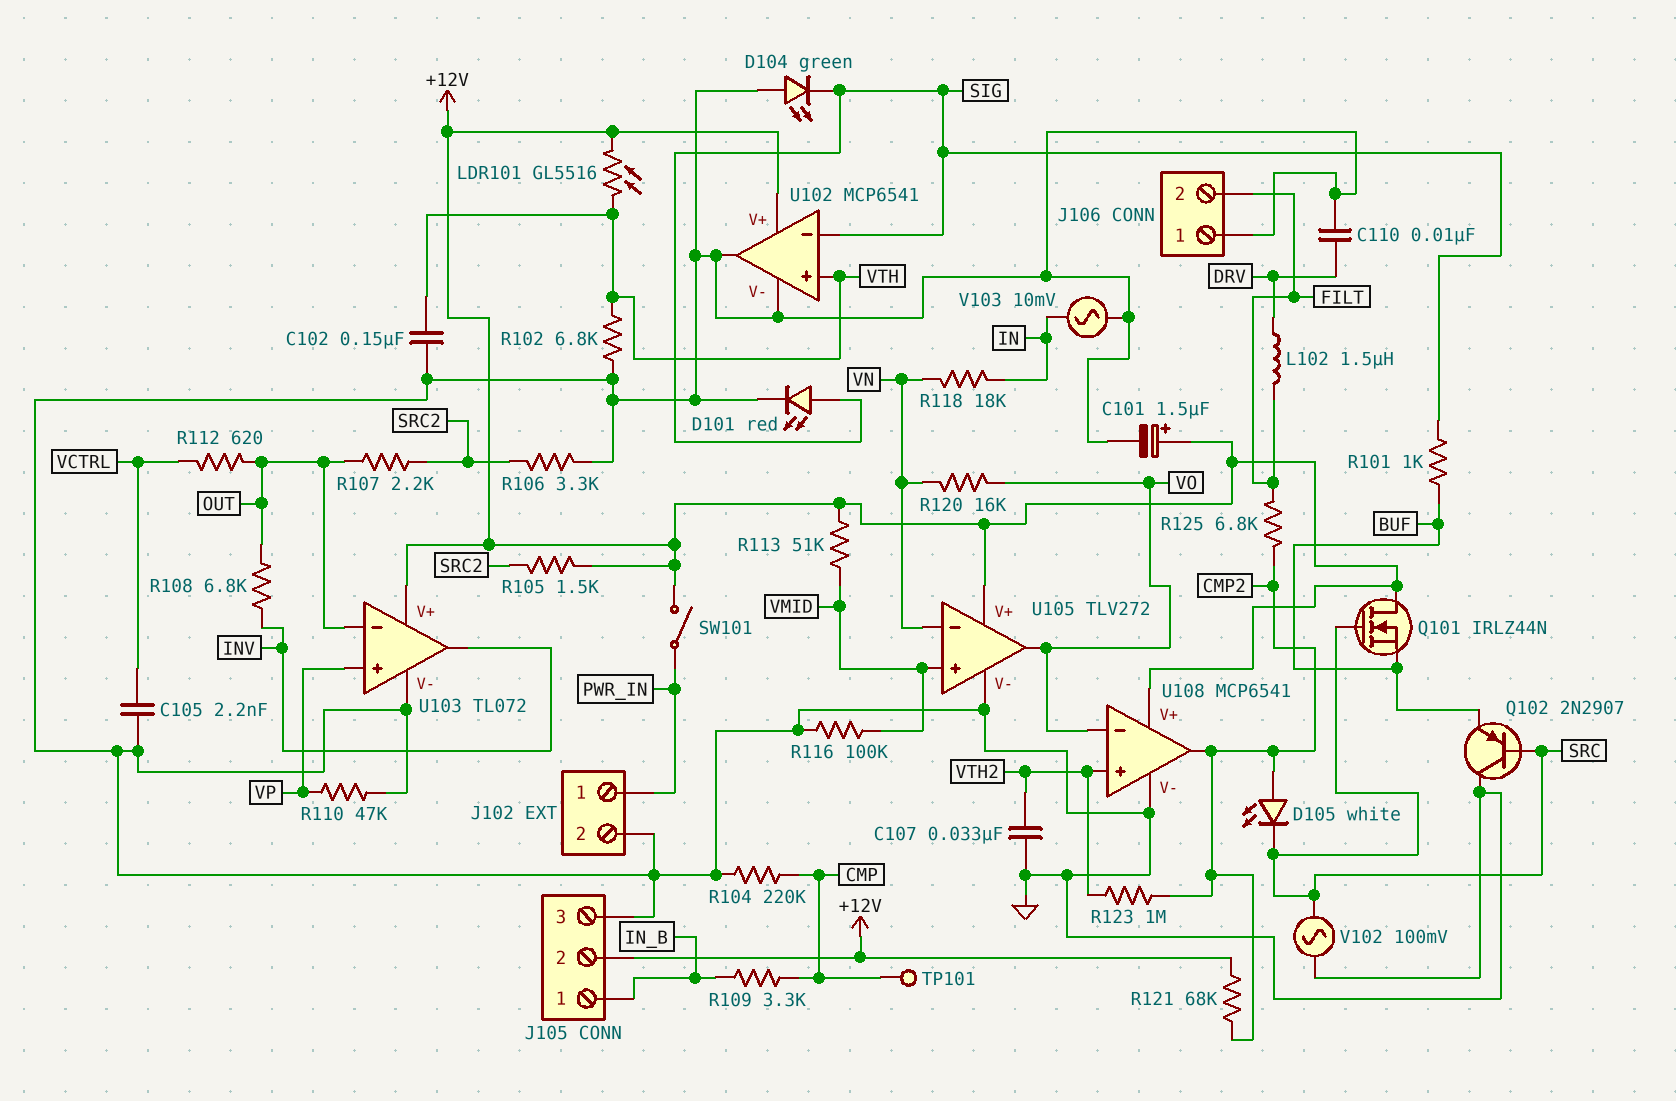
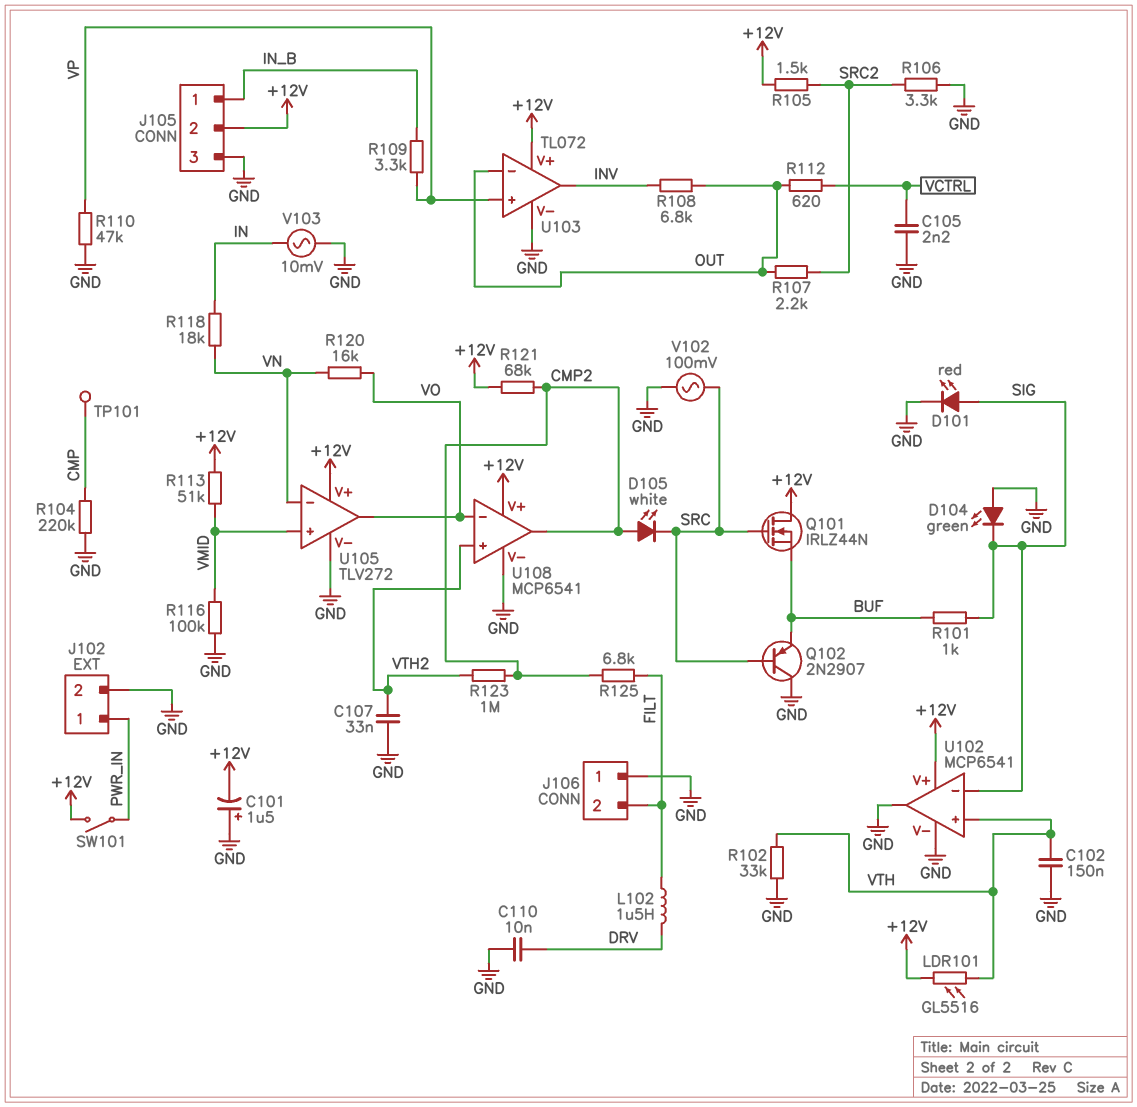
C101: 1.5uF (plus +12V, minus GND) -> 1.5uF (plus GND, minus +12V)
R102: 6.8k (GND, VTH) -> 33k (GND, VTH)
R109: 3.3k (CMP, IN_B) -> 3.3k (IN_B, VP)

